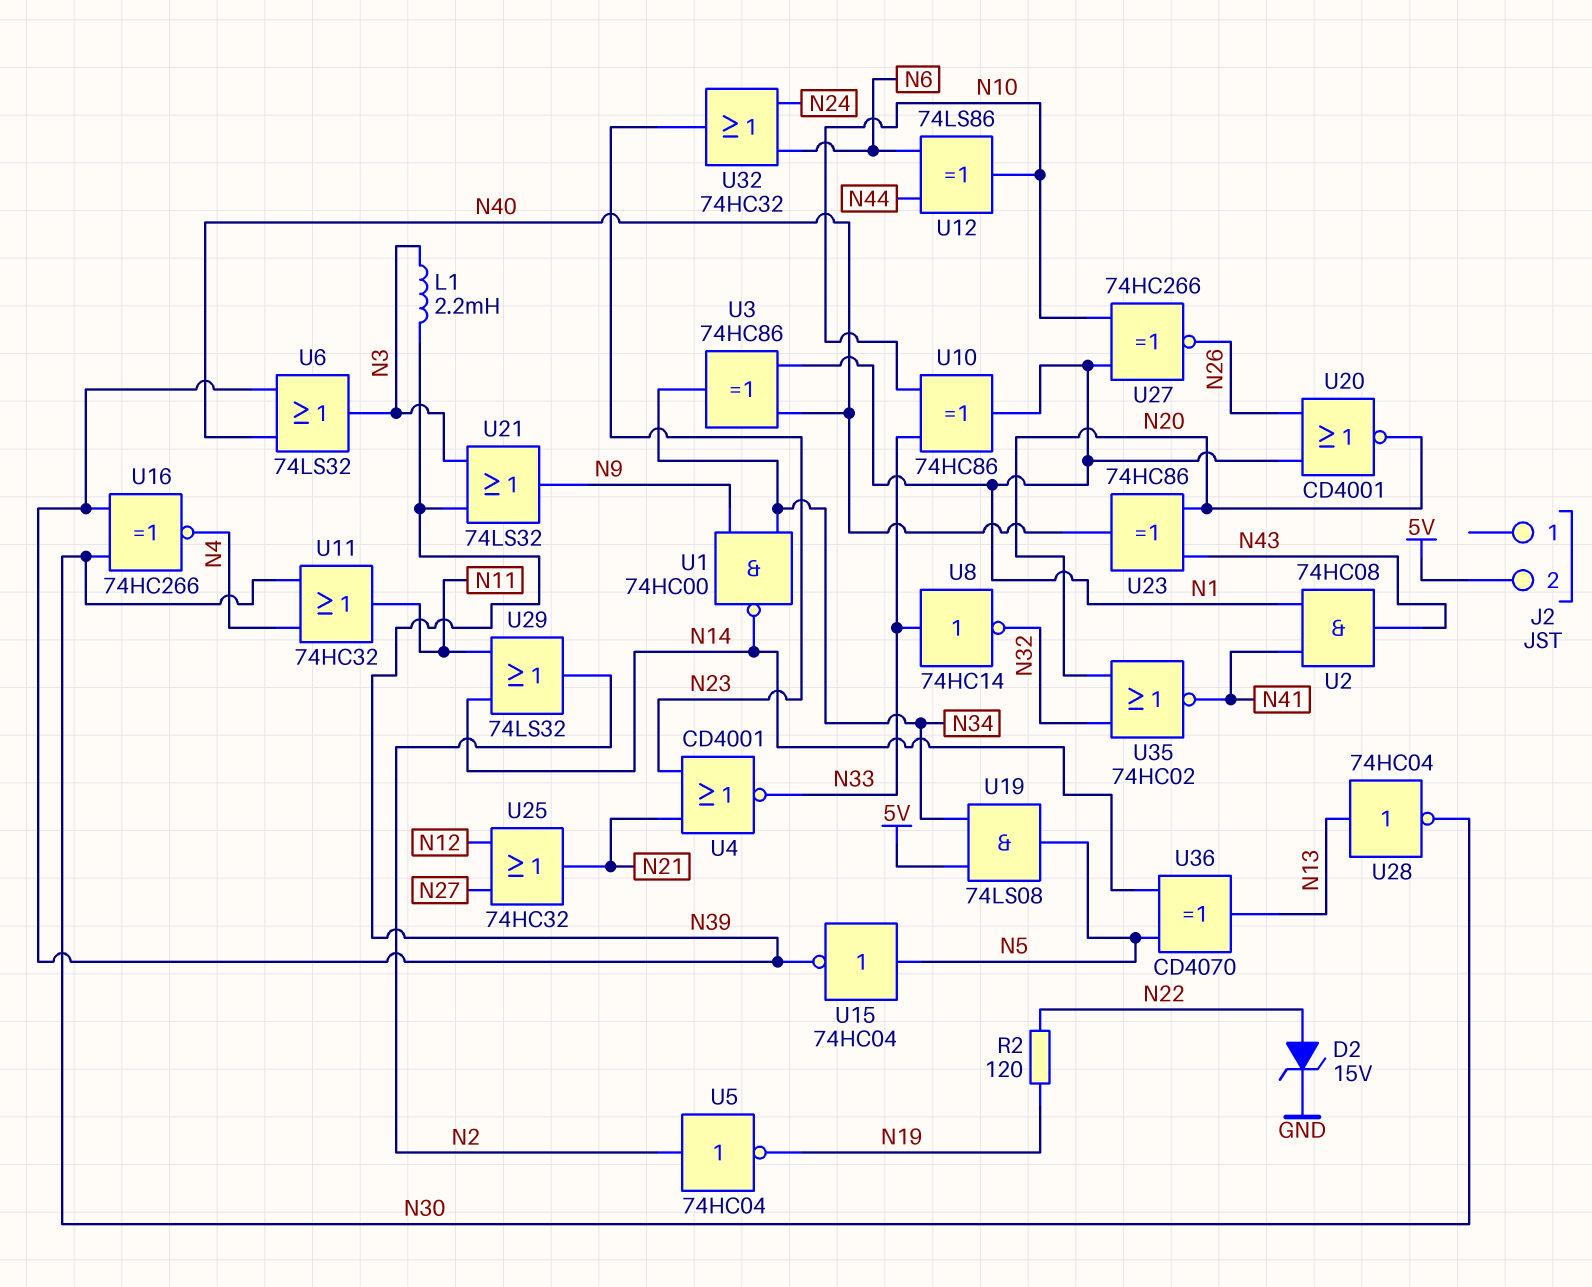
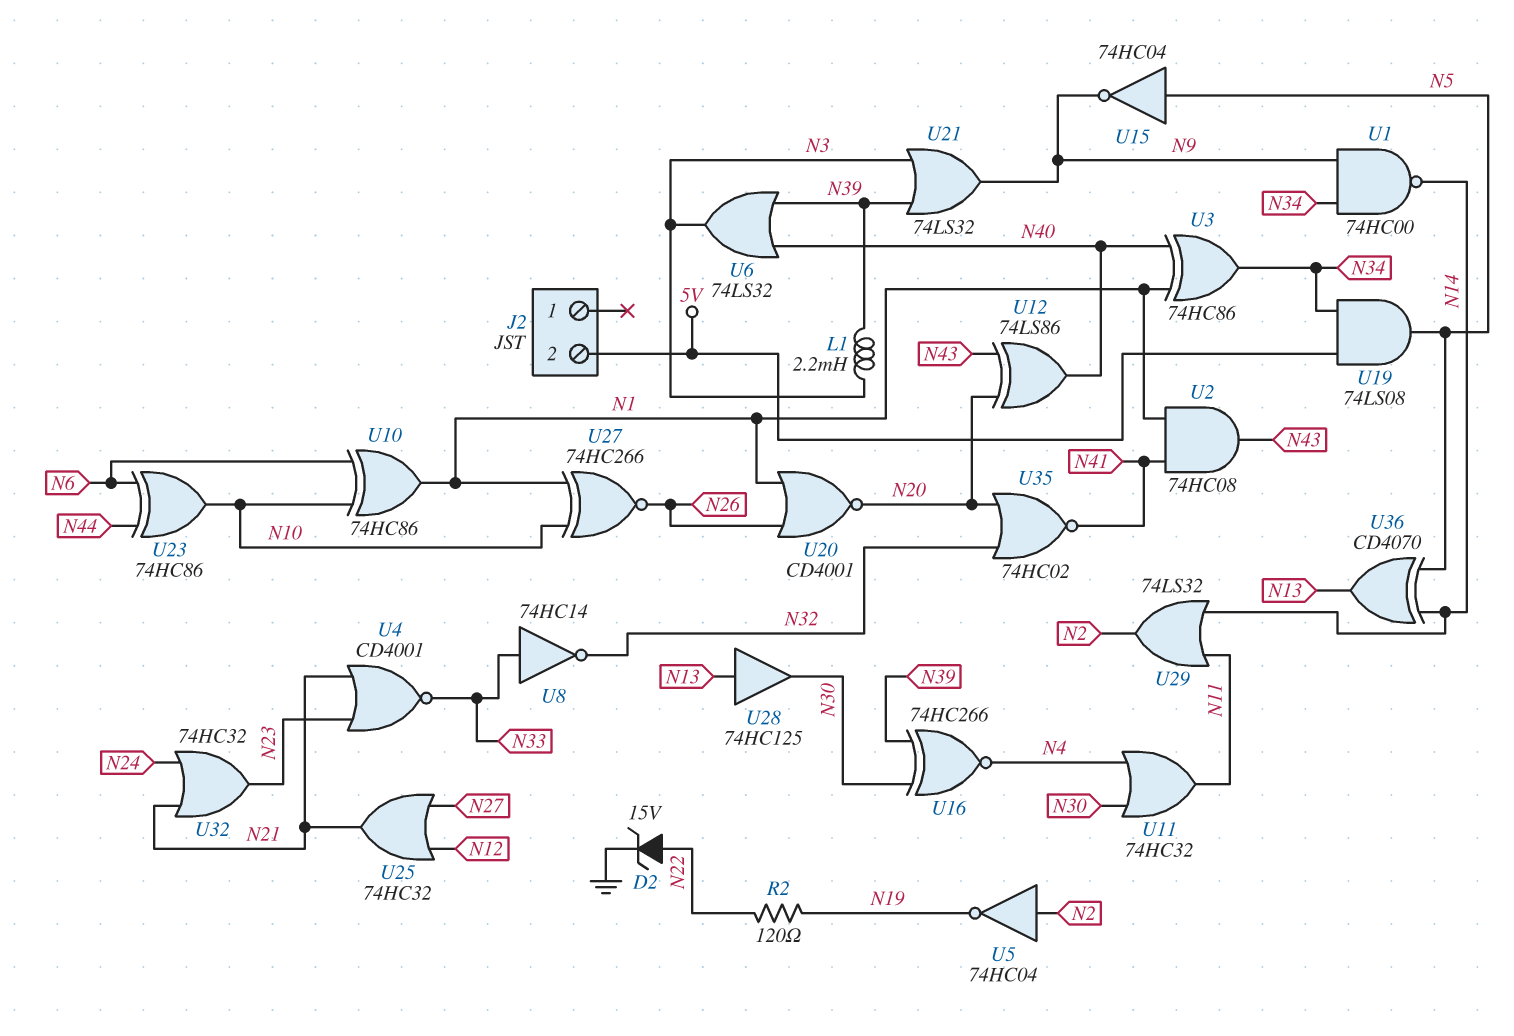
U10: XOR 74HC86 (in N10, in N33, out N1) -> XOR 74HC86 (in N6, in N10, out N1)
U12: XOR 74LS86 (in N6, in N44, out N10) -> XOR 74LS86 (in N20, in N43, out N40)
U15: NOT 74HC04 (in N5, out N39) -> NOT 74HC04 (in N5, out N9)
U23: XOR 74HC86 (in N20, in N43, out N40) -> XOR 74HC86 (in N6, in N44, out N10)
U28: NOT 74HC04 (in N13, out N30) -> buffer 74HC125 (in N13, out N30)
U32: OR 74HC32 (in N6, in N24, out N23) -> OR 74HC32 (in N21, in N24, out N23)

